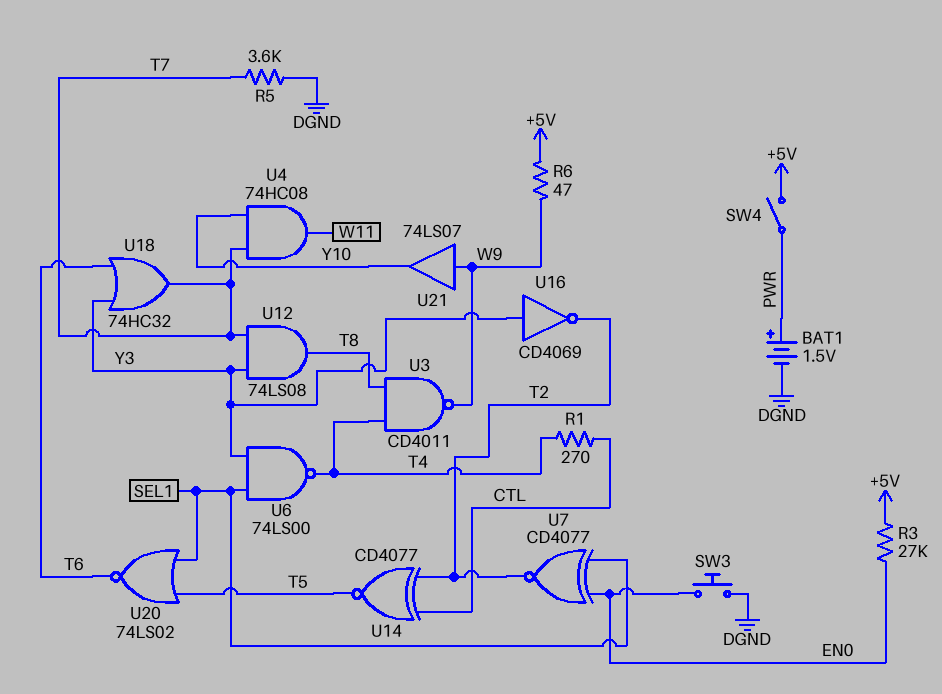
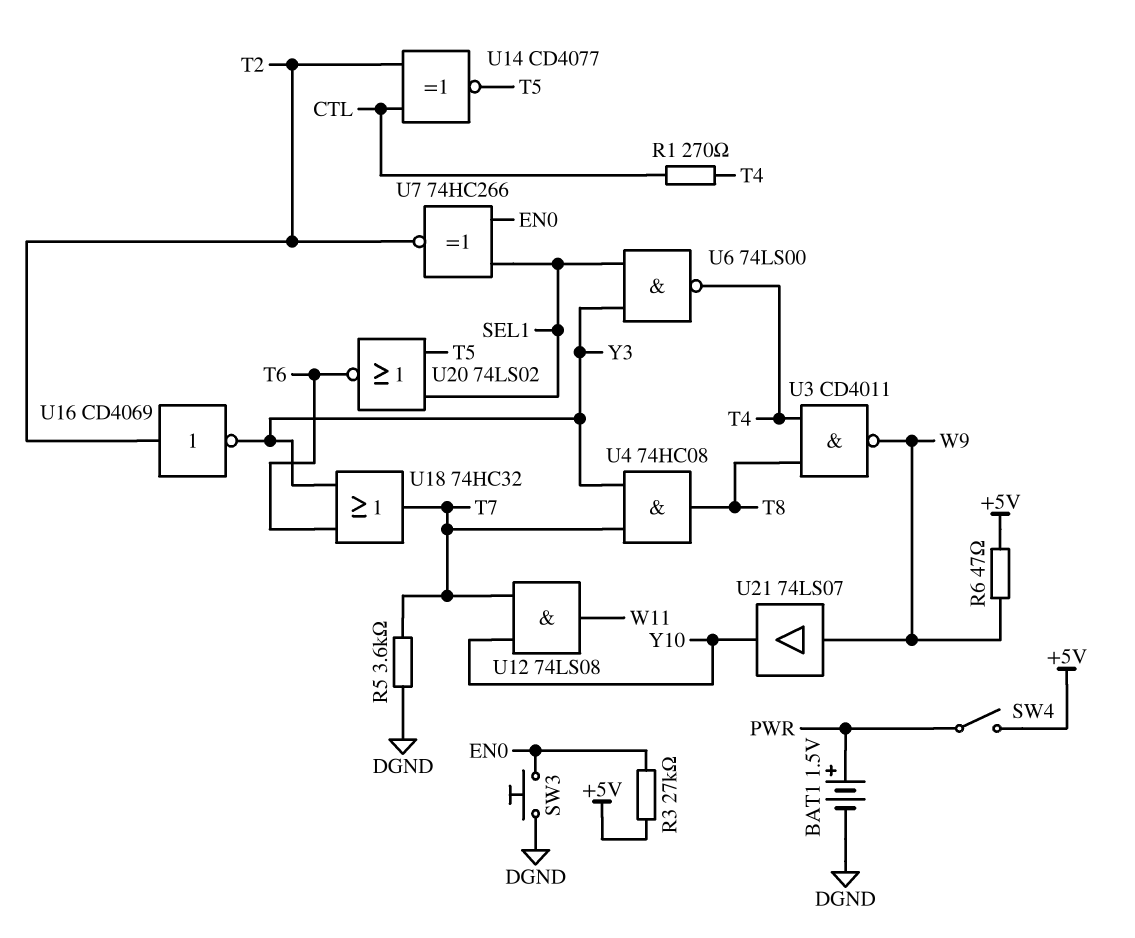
U4: AND 74HC08 (in T7, in Y10, out W11) -> AND 74HC08 (in T7, in Y3, out T8)
U7: XNOR CD4077 (in EN0, in SEL1, out T2) -> XNOR 74HC266 (in EN0, in SEL1, out T2)
U12: AND 74LS08 (in T7, in Y3, out T8) -> AND 74LS08 (in T7, in Y10, out W11)
U16: NOT CD4069 (in Y3, out T2) -> NOT CD4069 (in T2, out Y3)

